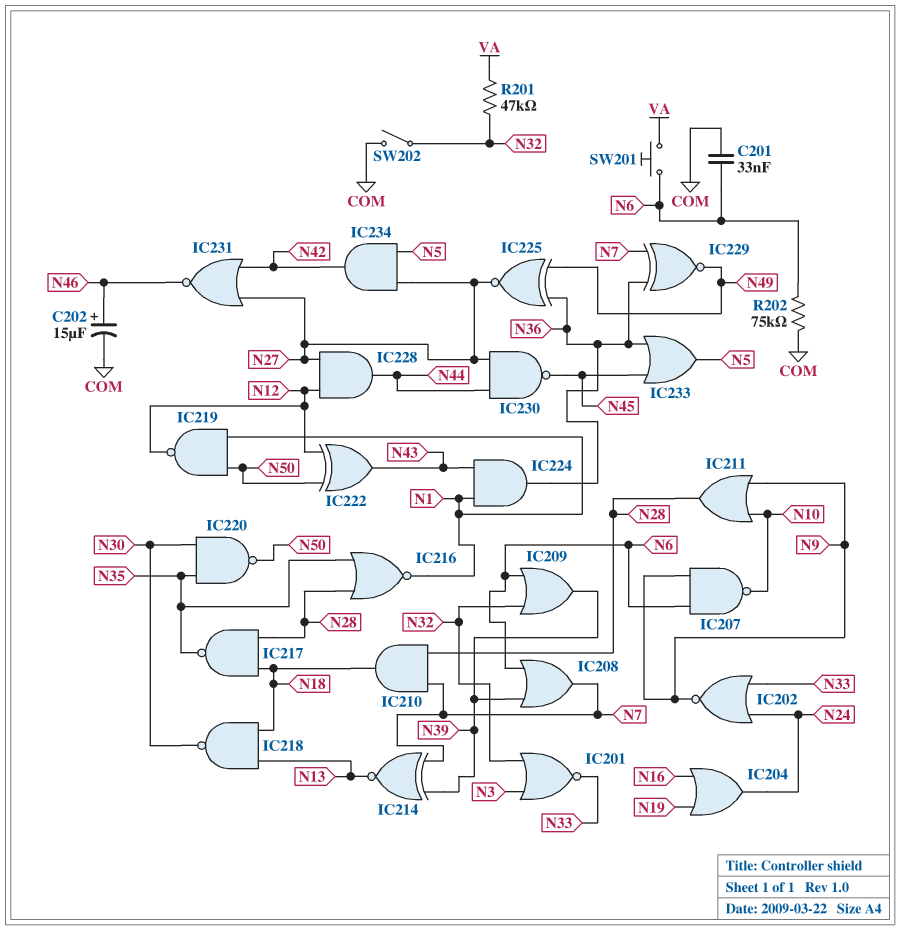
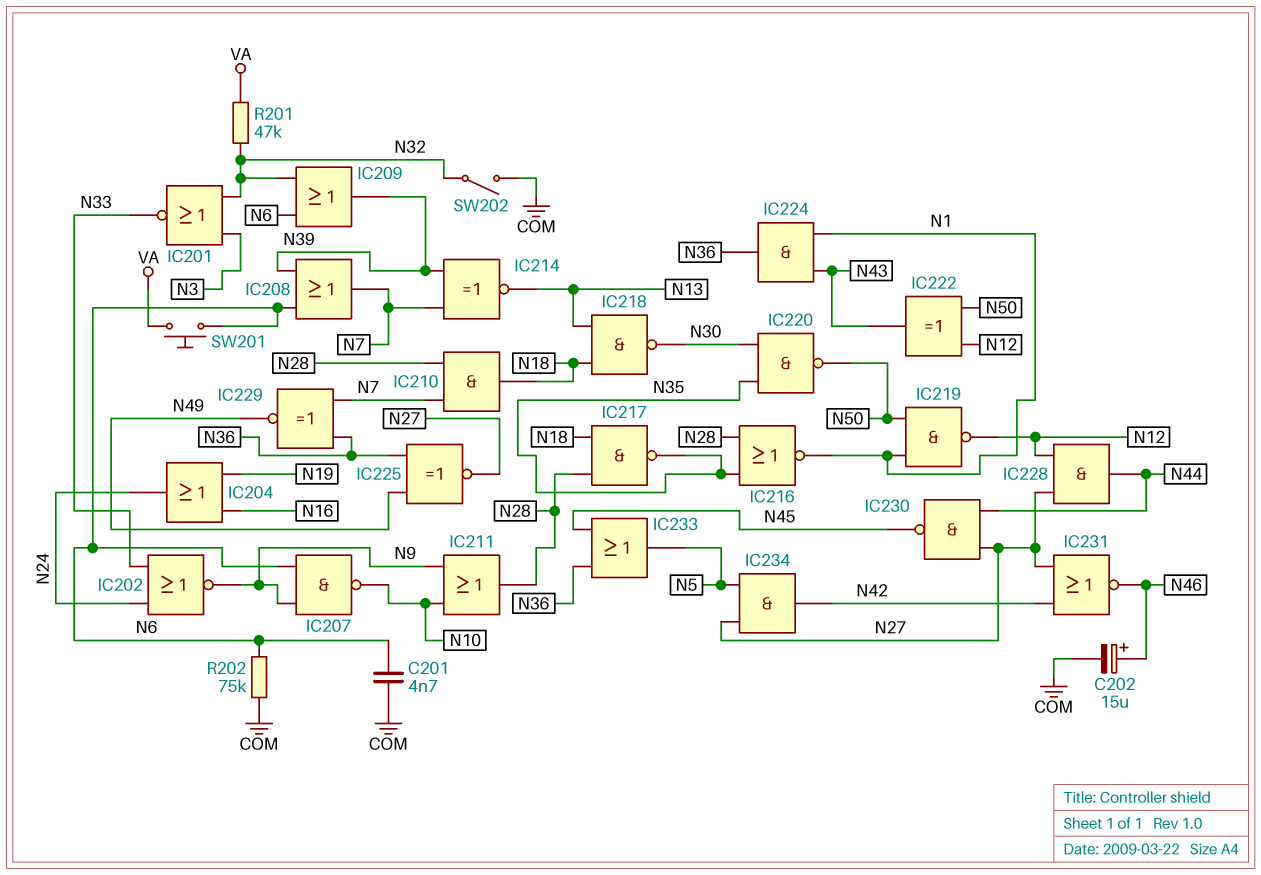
C201: 33nF (COM, N6) -> 4.7nF (COM, N6)

